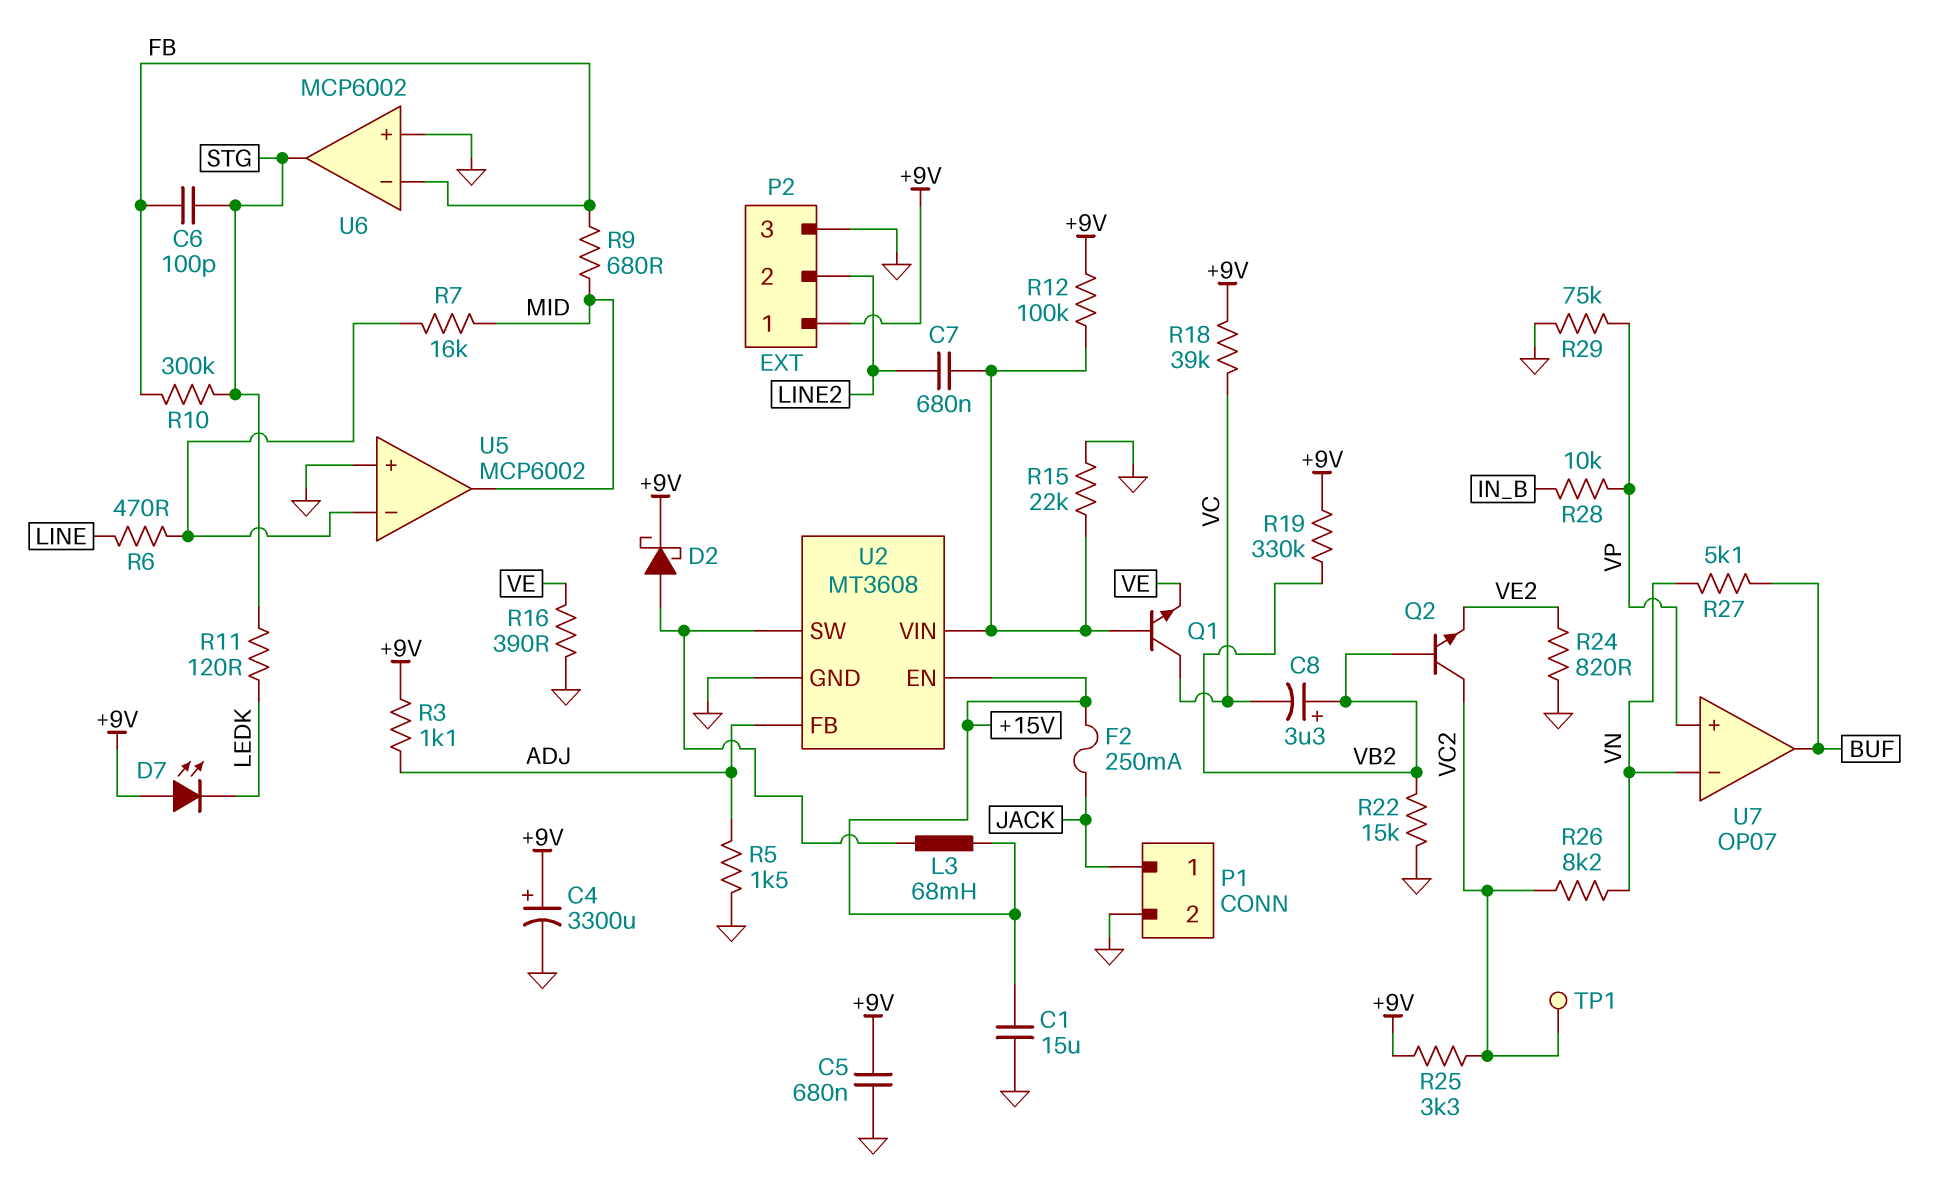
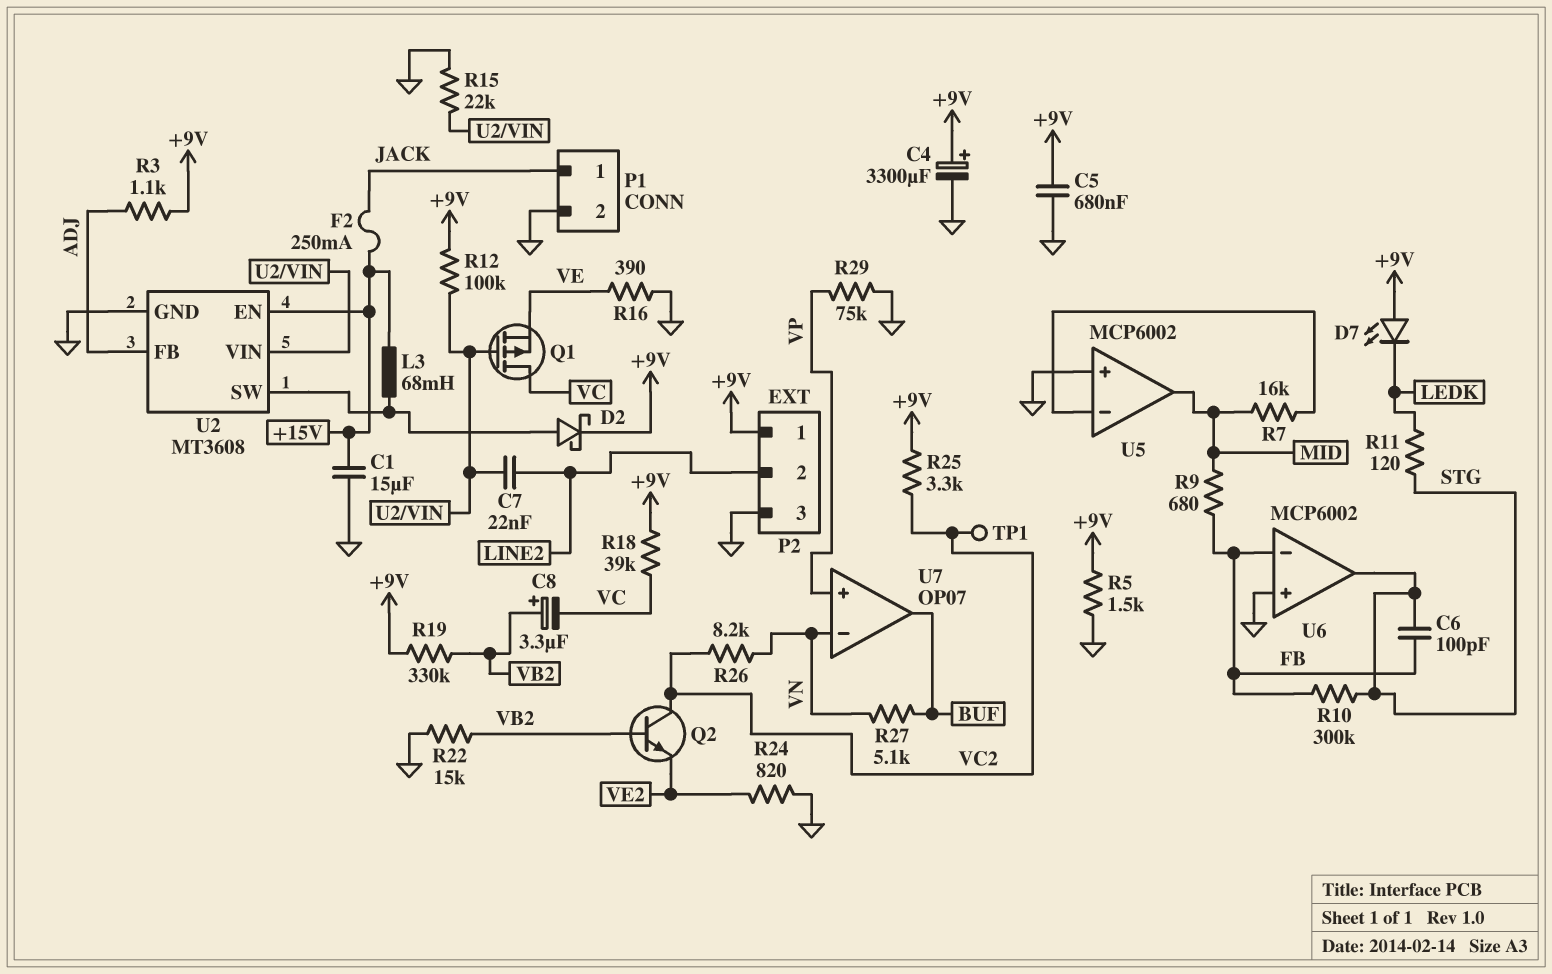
C7: 680nF (LINE2, U2/VIN) -> 22nF (LINE2, U2/VIN)
Q1: NPN (B U2/VIN, C VC, E VE) -> PMOS (G U2/VIN, D VC, S VE)
R5: 1.5k (ADJ, GND) -> 1.5k (+9V, GND)
R6: 470 (LINE, U5/in-) -> none
R28: 10k (IN_B, VP) -> none

